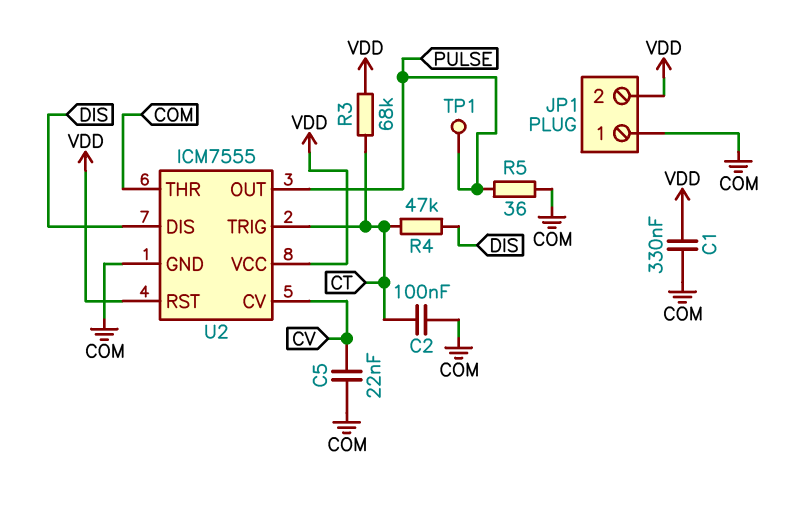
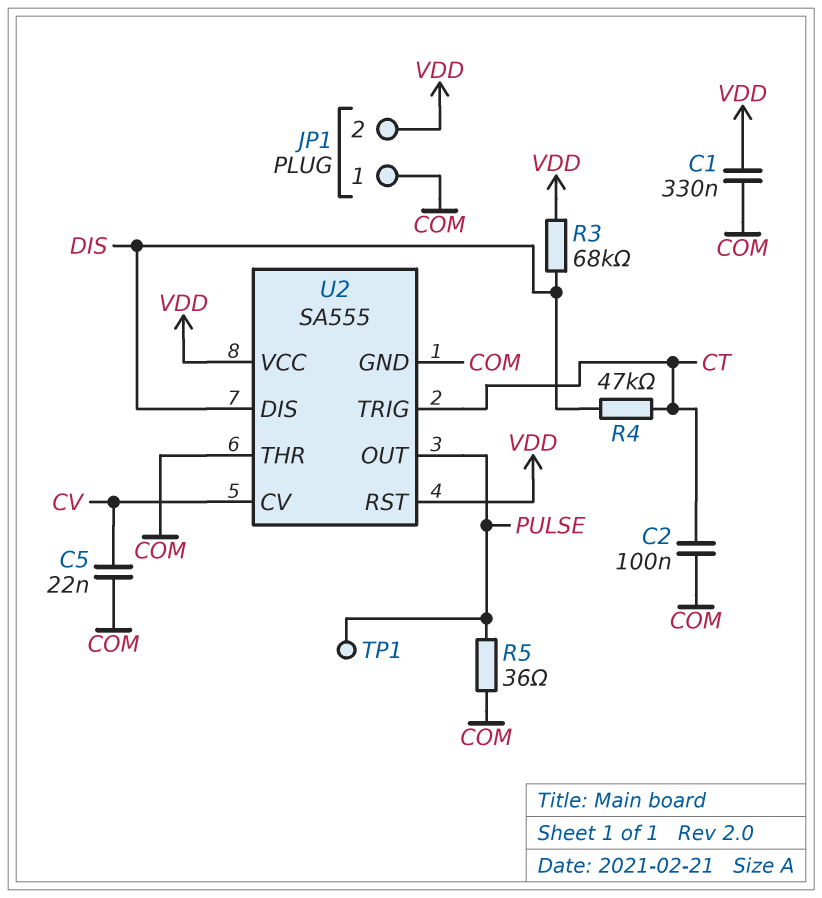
R3: 68k (CT, VDD) -> 68k (DIS, VDD)
U2: ICM7555 -> SA555

